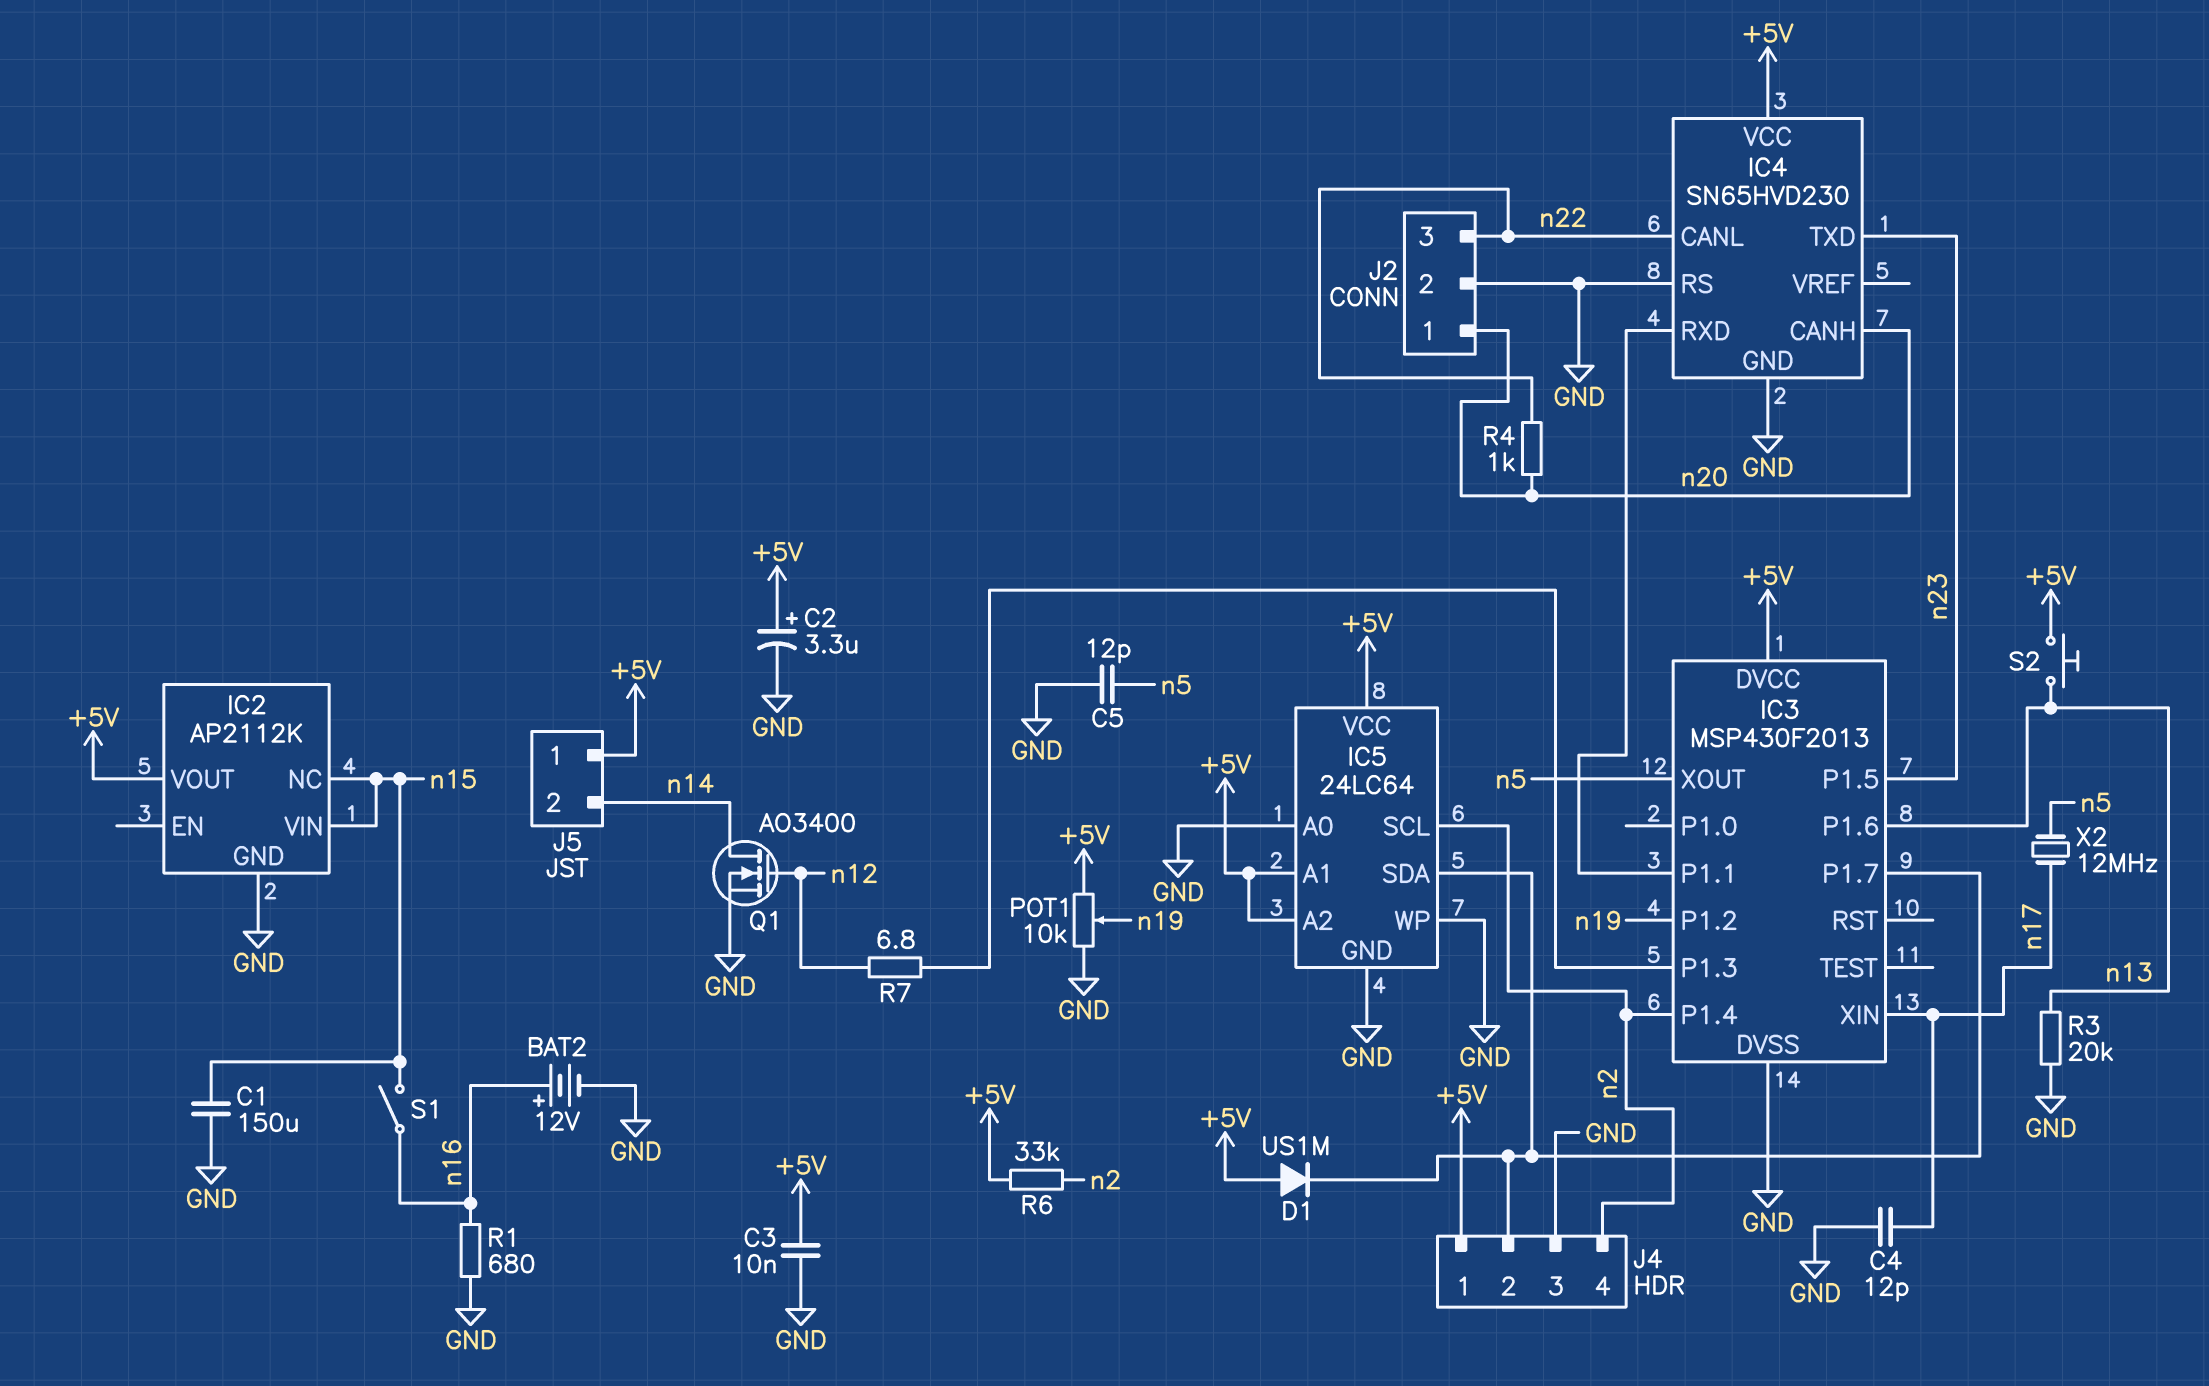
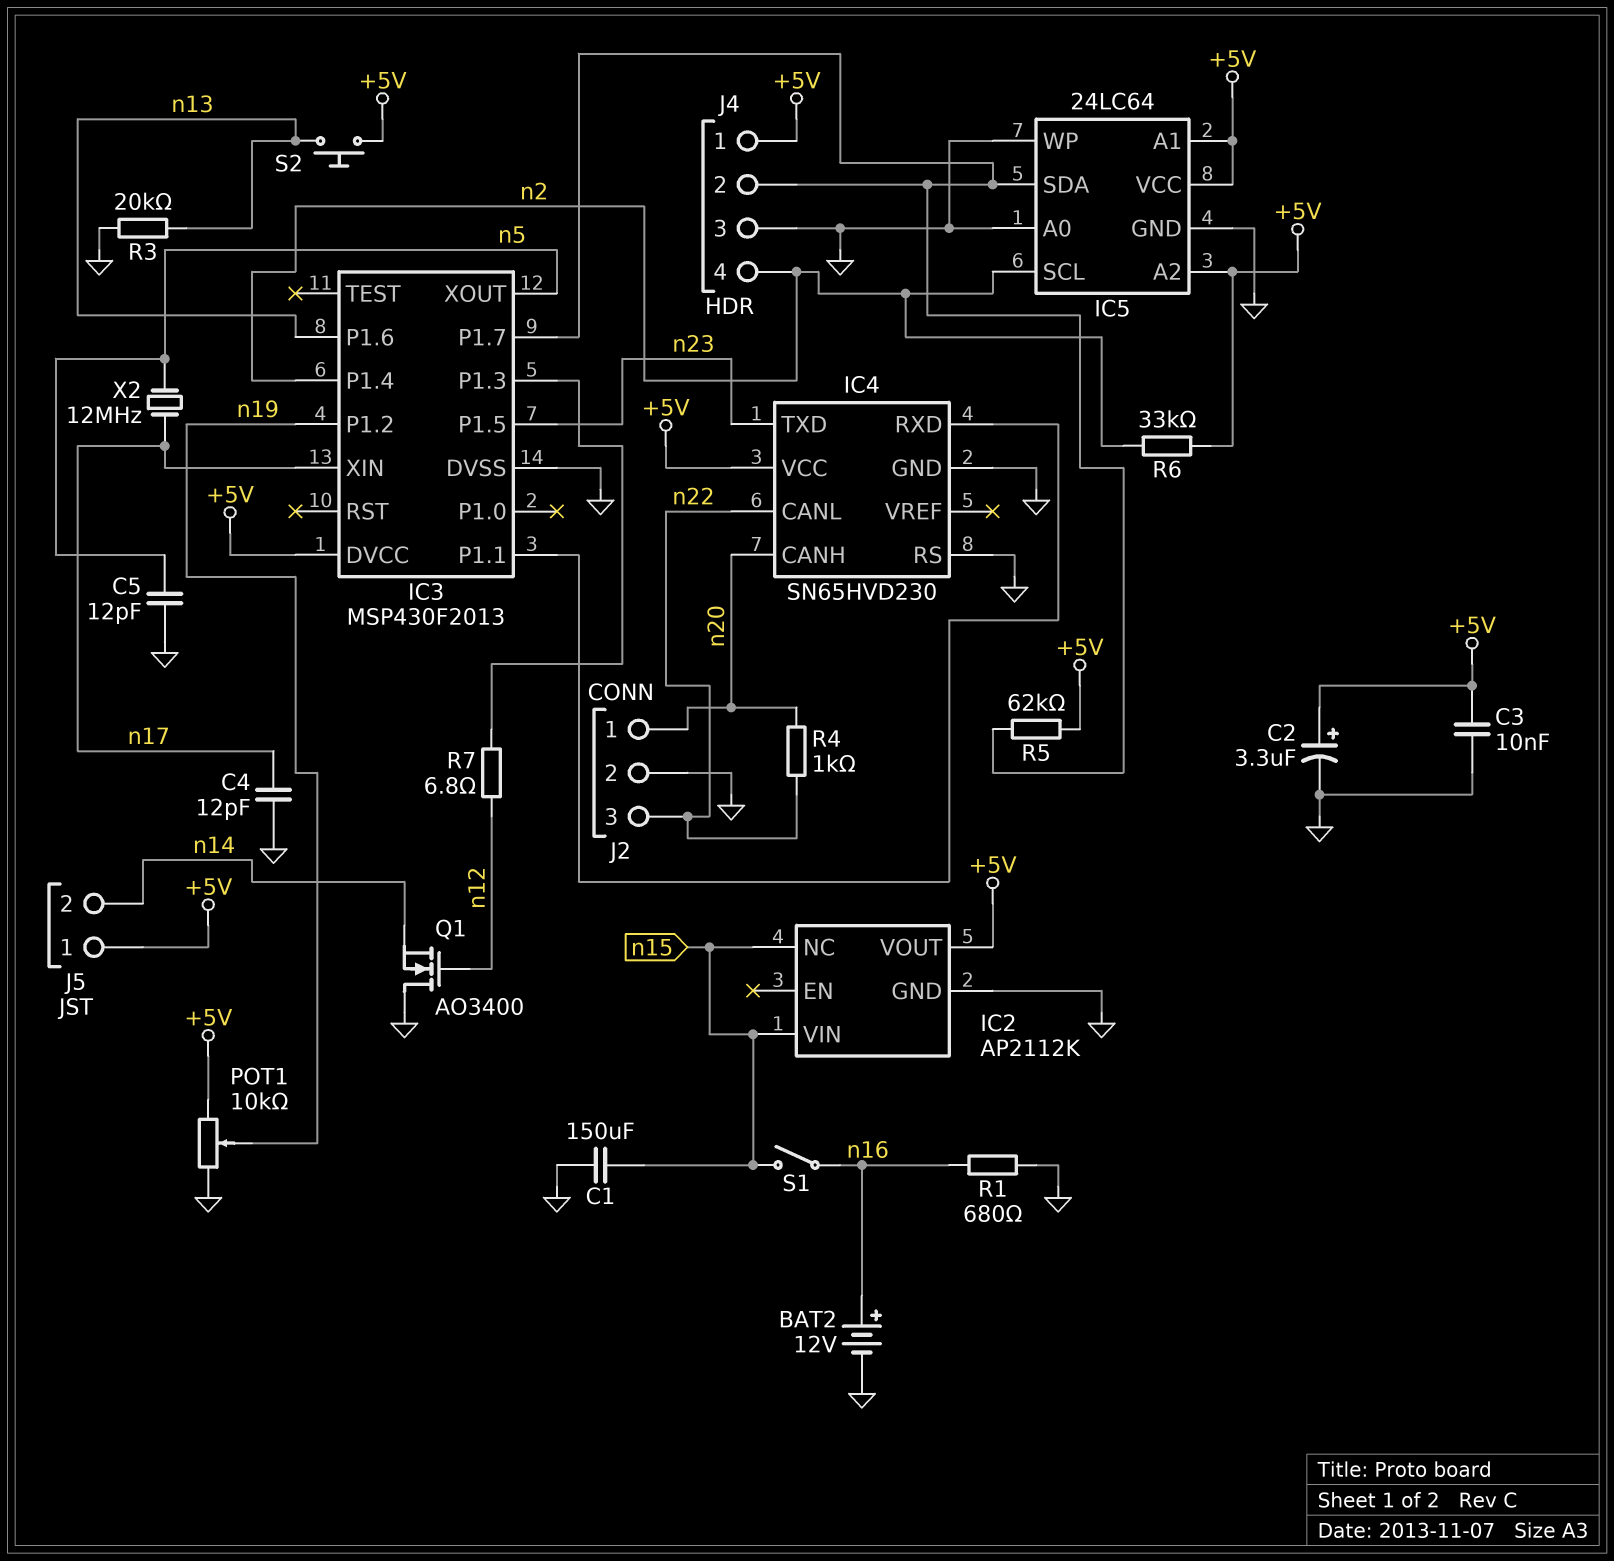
D1: diode US1M (A +5V, K IC3/P1.7) -> none
Q1: NMOS AO3400 (G n12, D n14, S GND) -> NMOS AO3400 (G n12, D GND, S n14)
R5: none -> 62k (+5V, IC3/P1.7)

